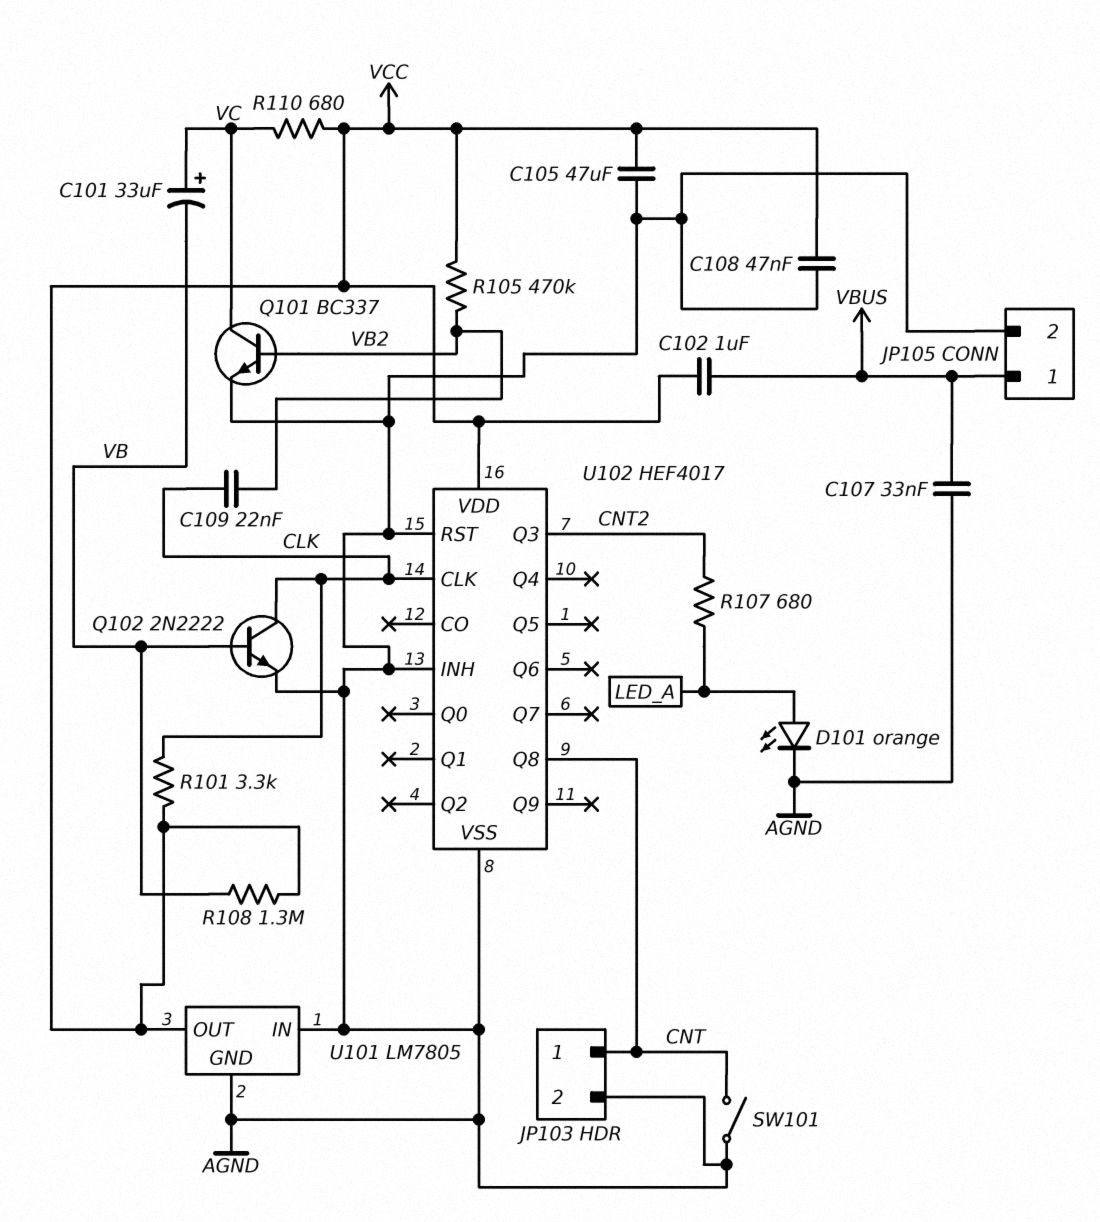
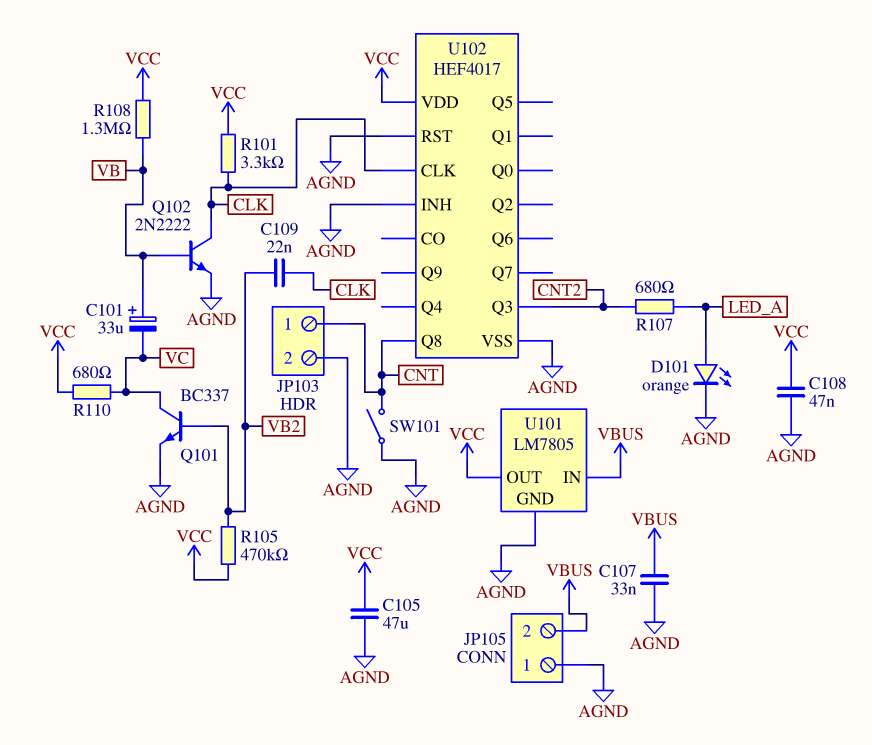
C101: 33uF (plus VC, minus VB) -> 33uF (plus VB, minus VC)
C102: 1uF (VBUS, VCC) -> none
JP105 pin 1: VBUS -> AGND
JP105 pin 2: AGND -> VBUS
U101 pin IN: AGND -> VBUS

